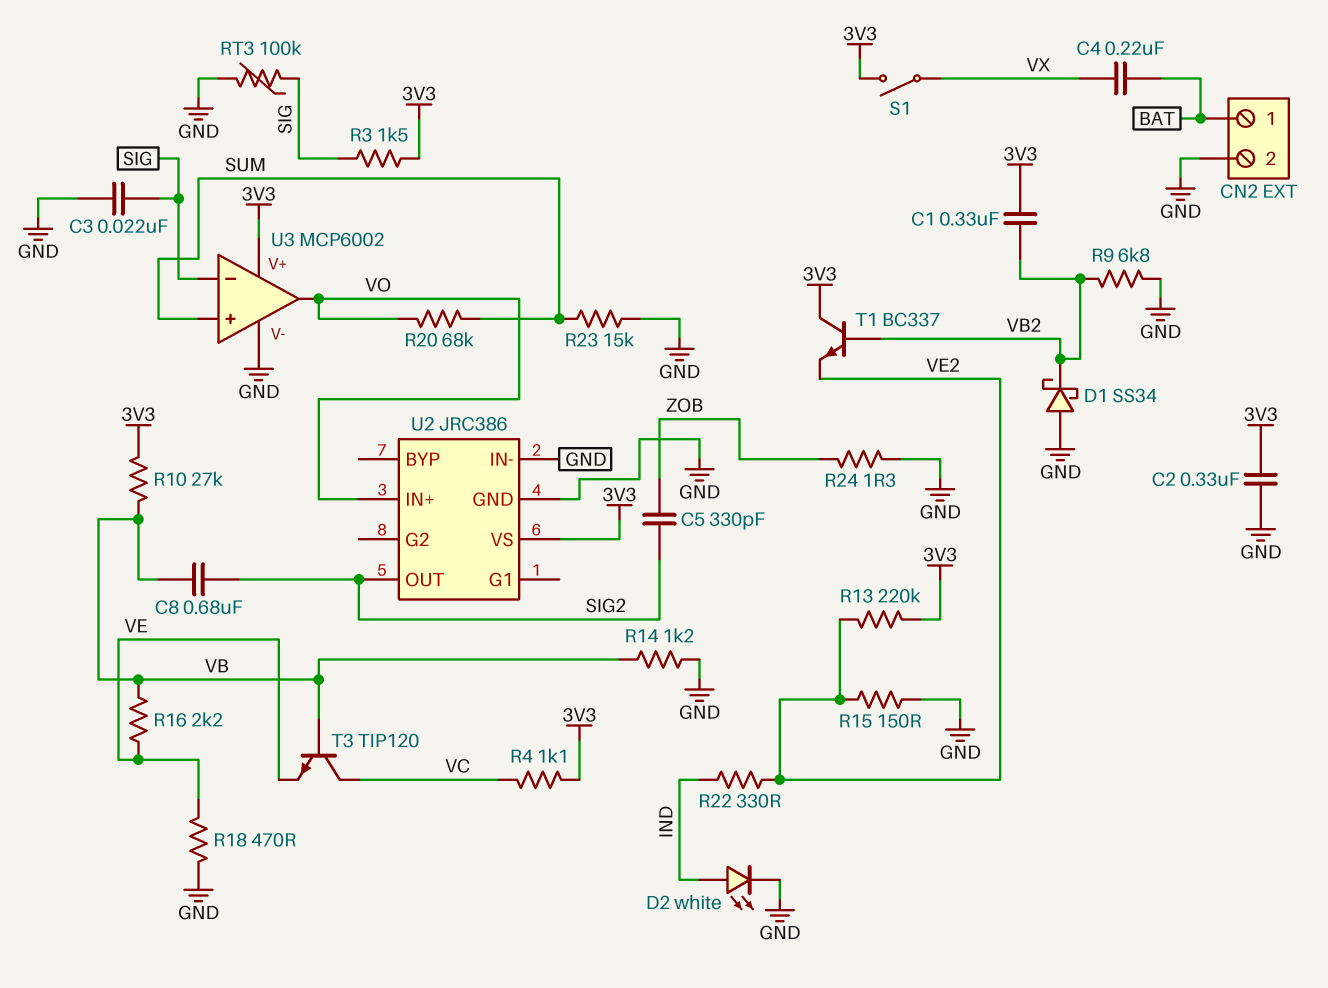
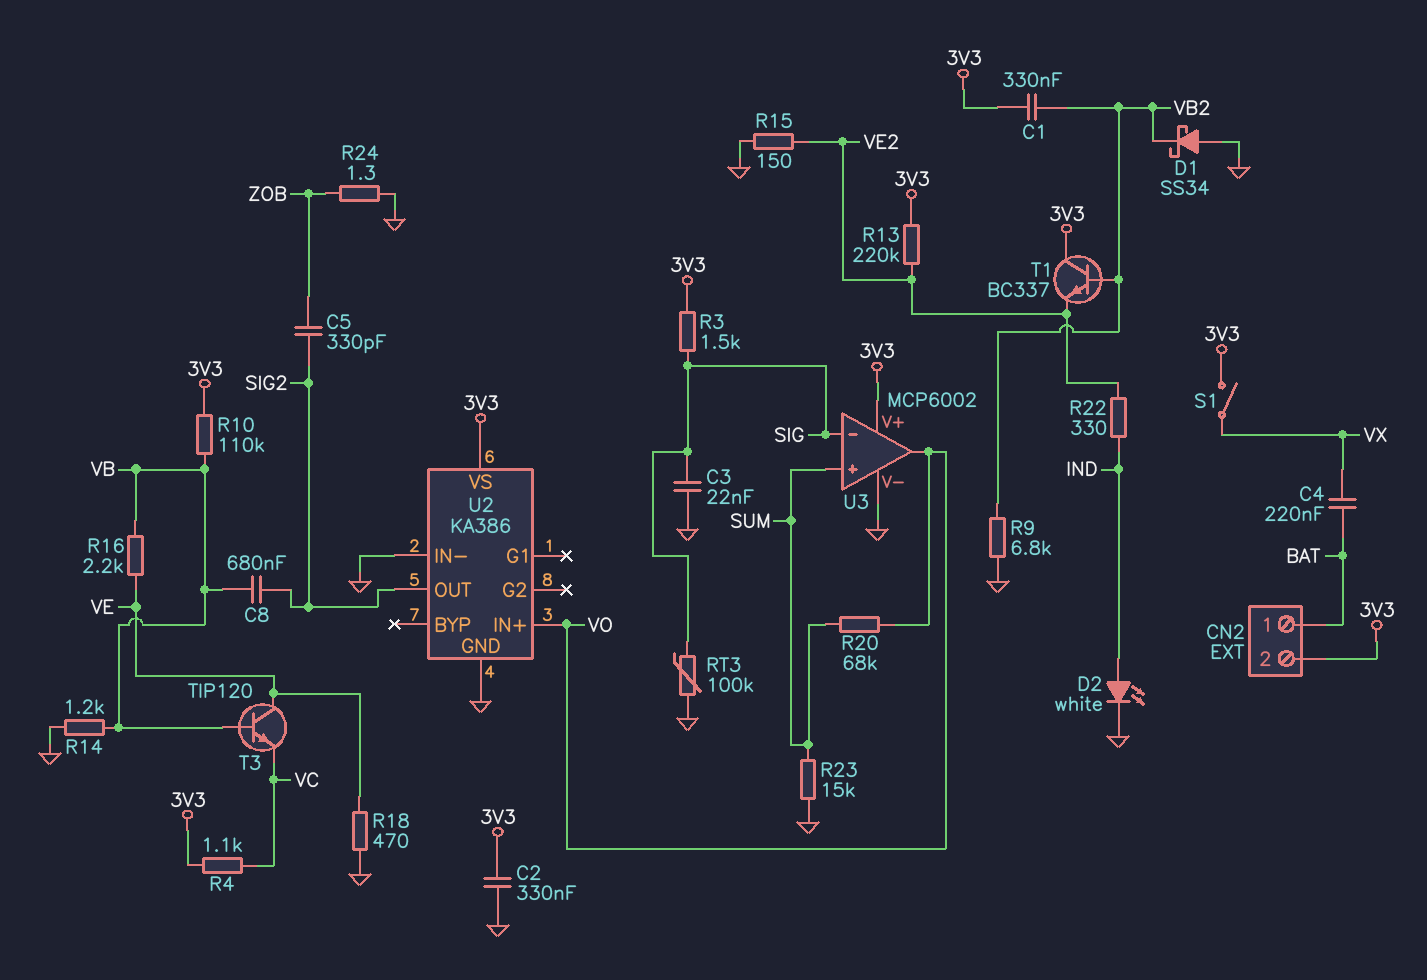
CN2 pin 2: GND -> 3V3
R10: 27k (3V3, VB) -> 110k (3V3, VB)
T3: NPN TIP120 (B VB, C VC, E VE) -> NPN TIP120 (B VB, C VE, E VC)
U2: JRC386 -> KA386

